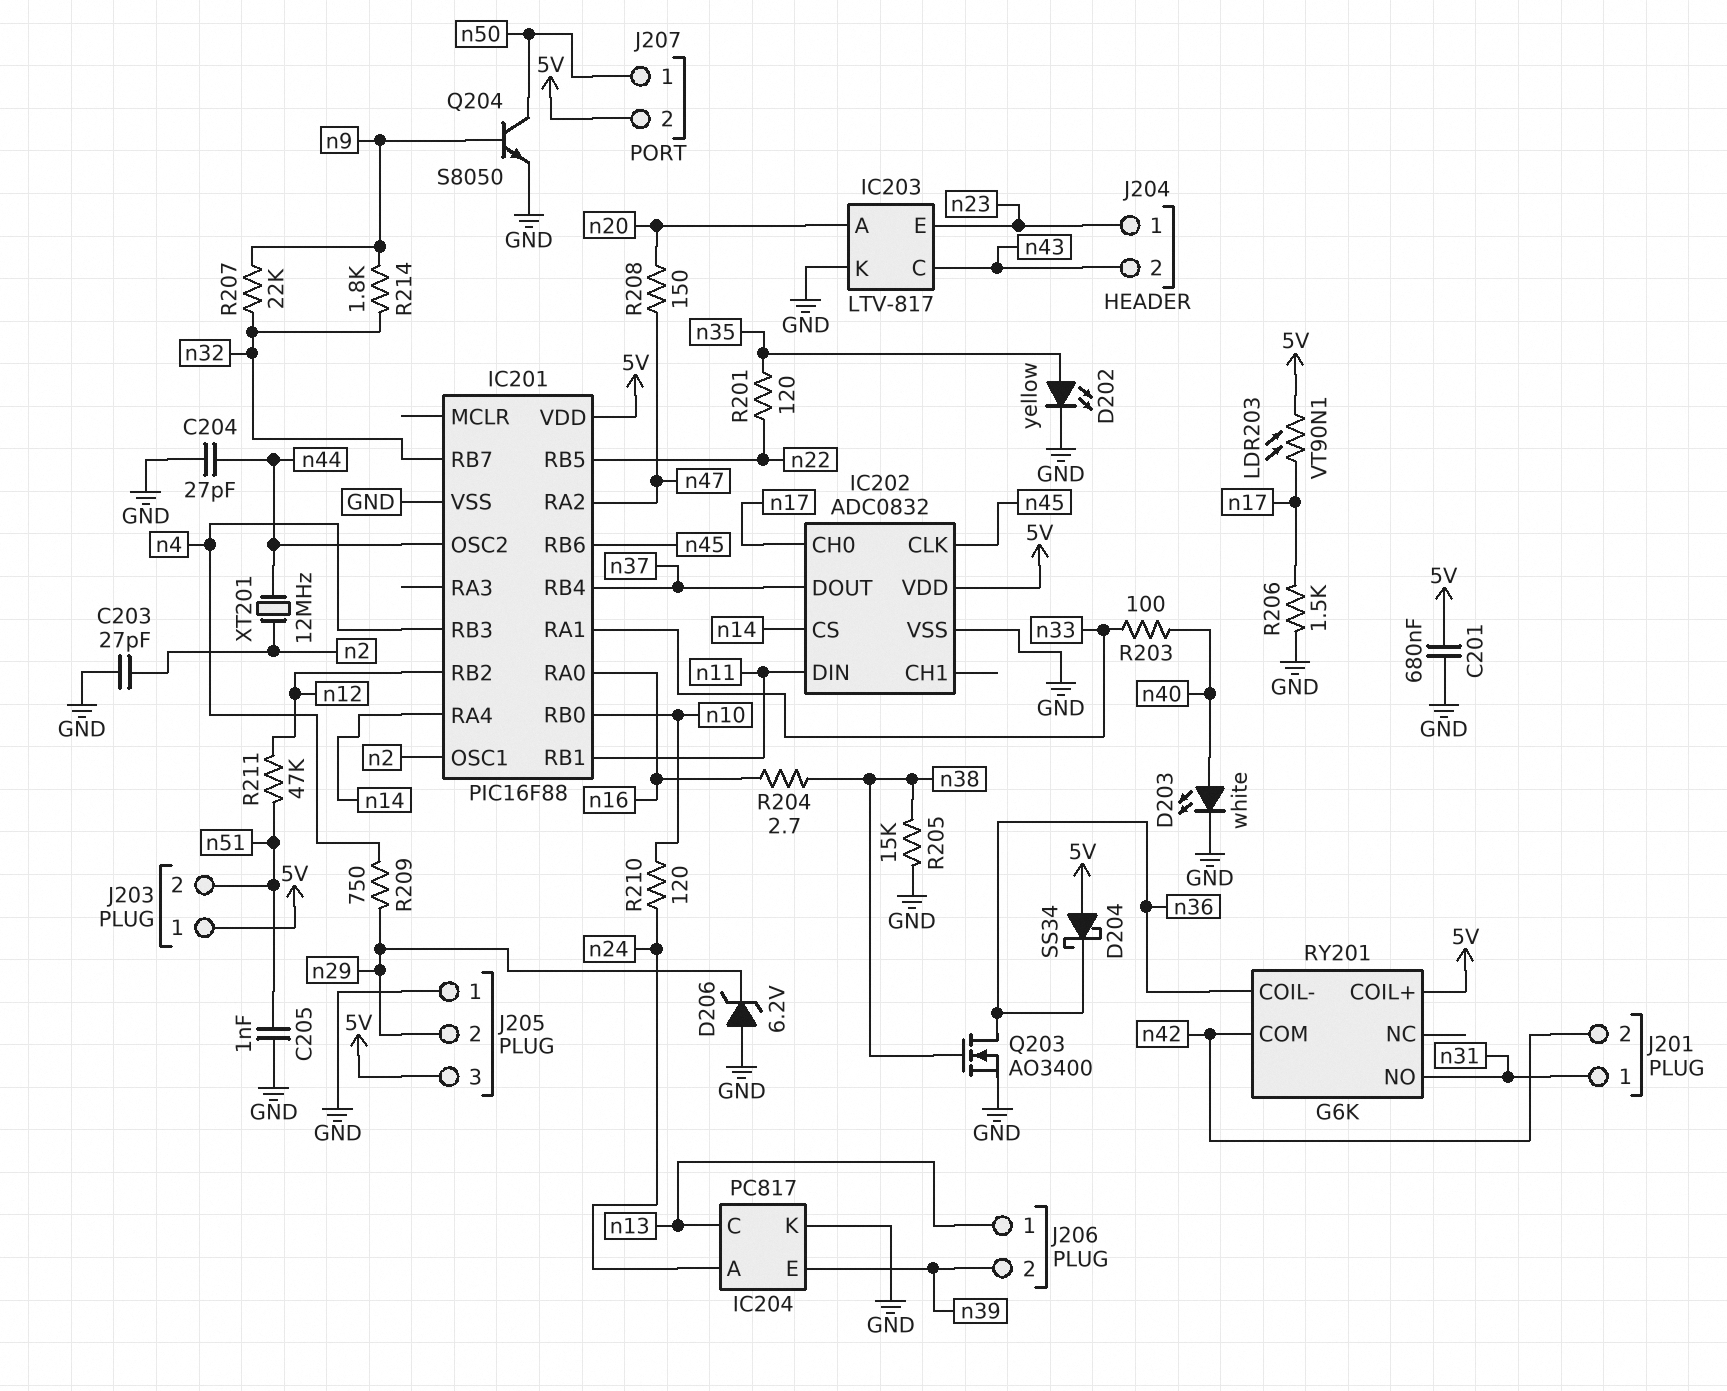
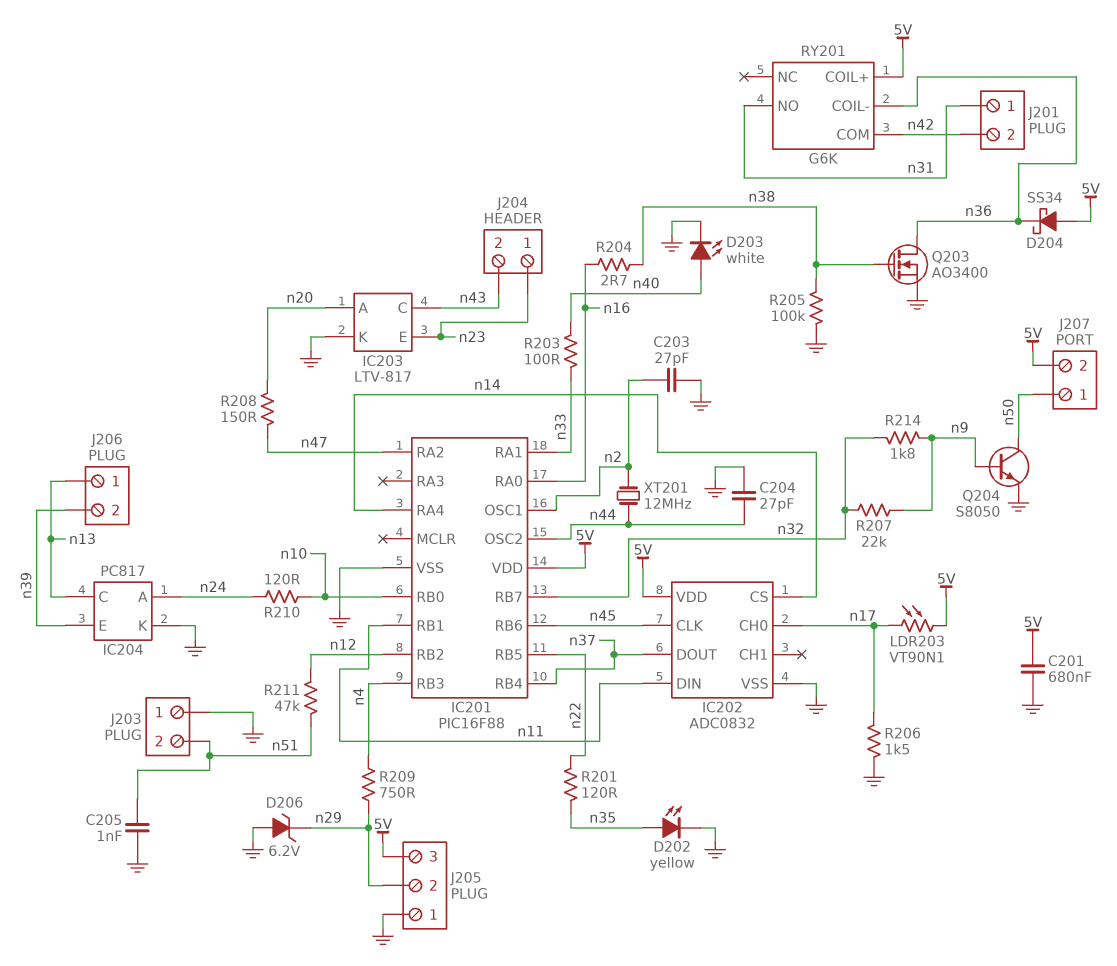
J203 pin 1: 5V -> GND
R205: 15k (GND, n38) -> 100k (GND, n38)

